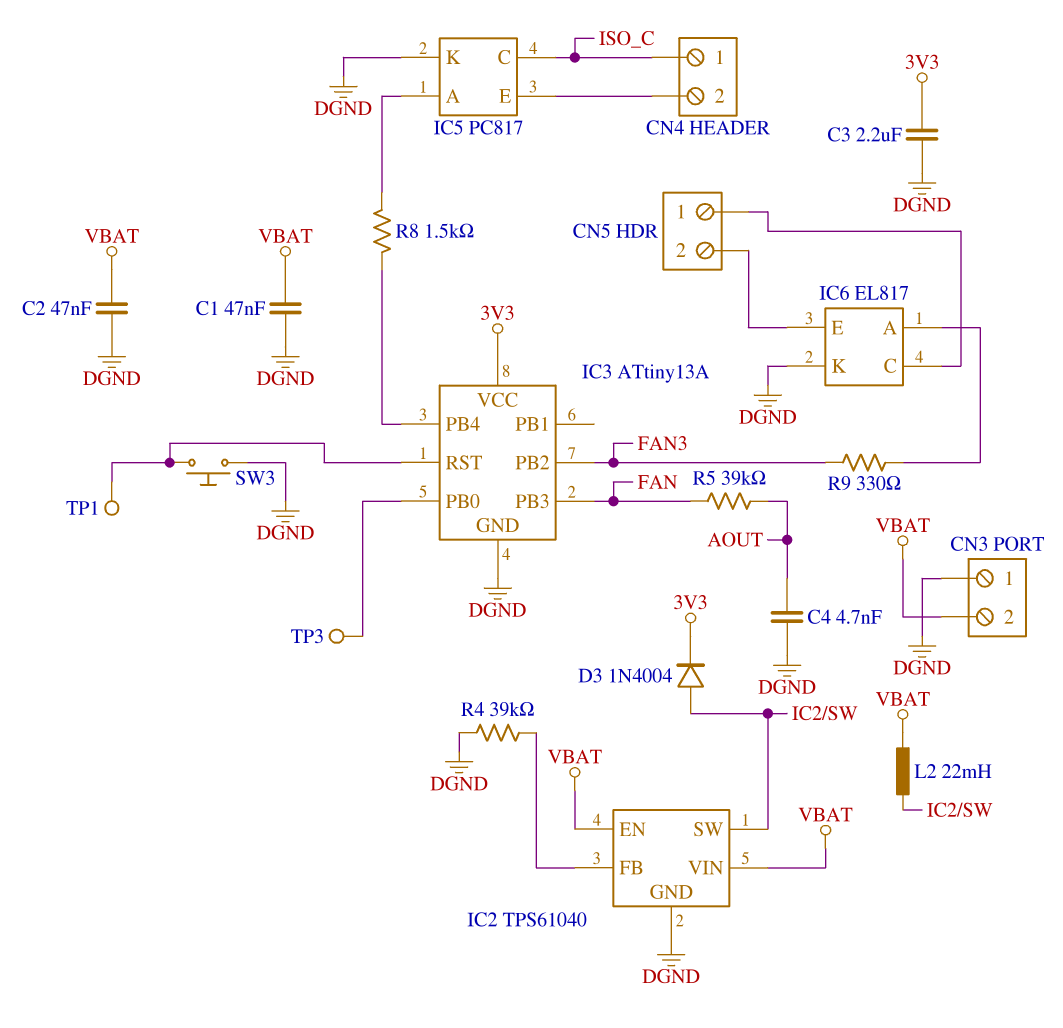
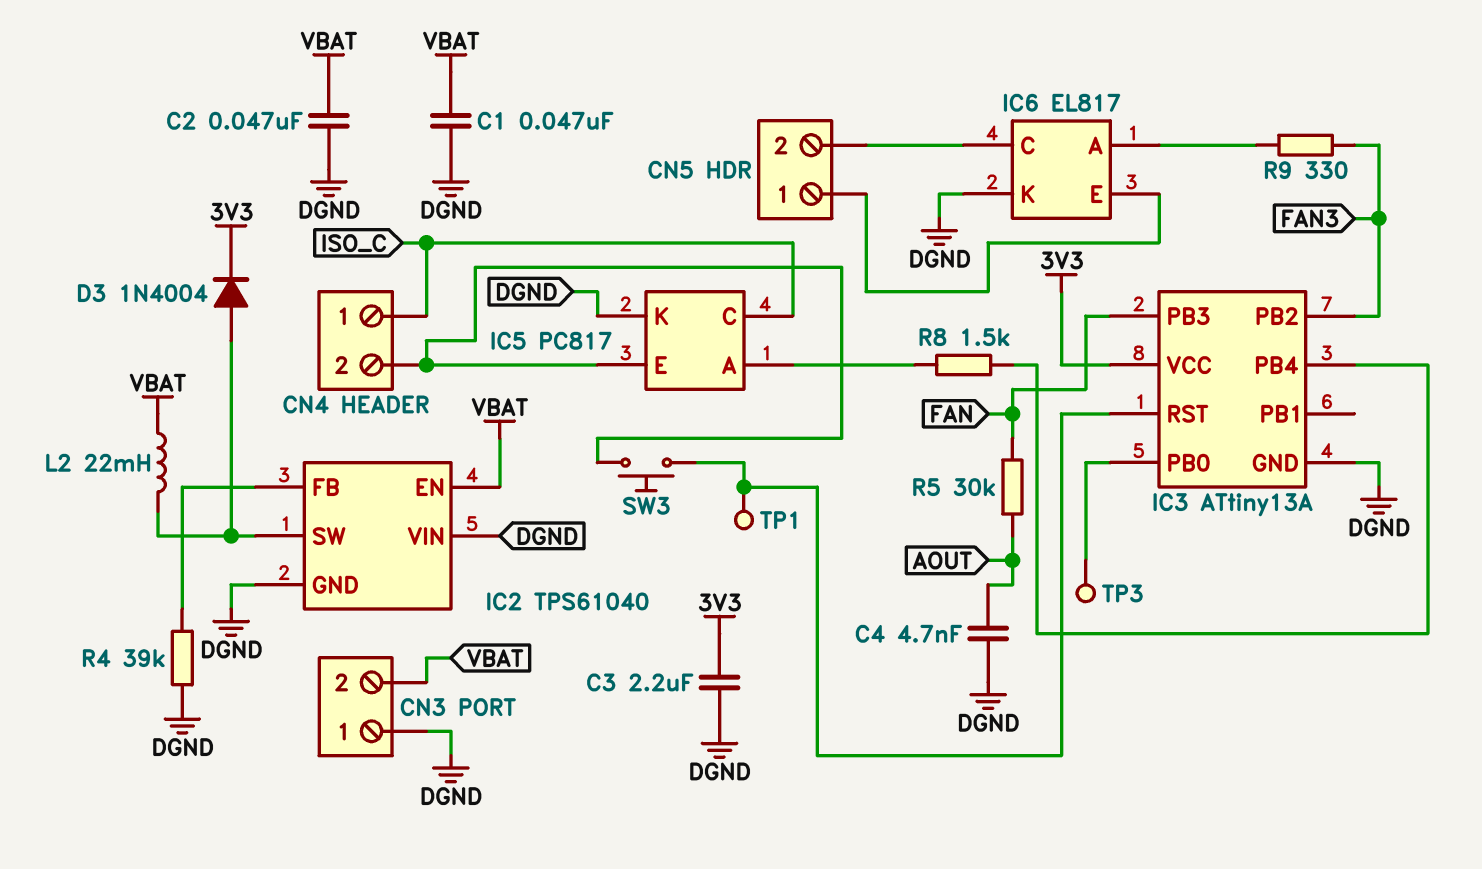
IC2 pin VIN: VBAT -> DGND
IC6 pin C: CN5/1 -> CN5/2
IC6 pin E: CN5/2 -> CN5/1
R5: 39k (AOUT, FAN) -> 30k (AOUT, FAN)
SW3: button (DGND, IC3/RST) -> button (CN4/2, IC3/RST)

